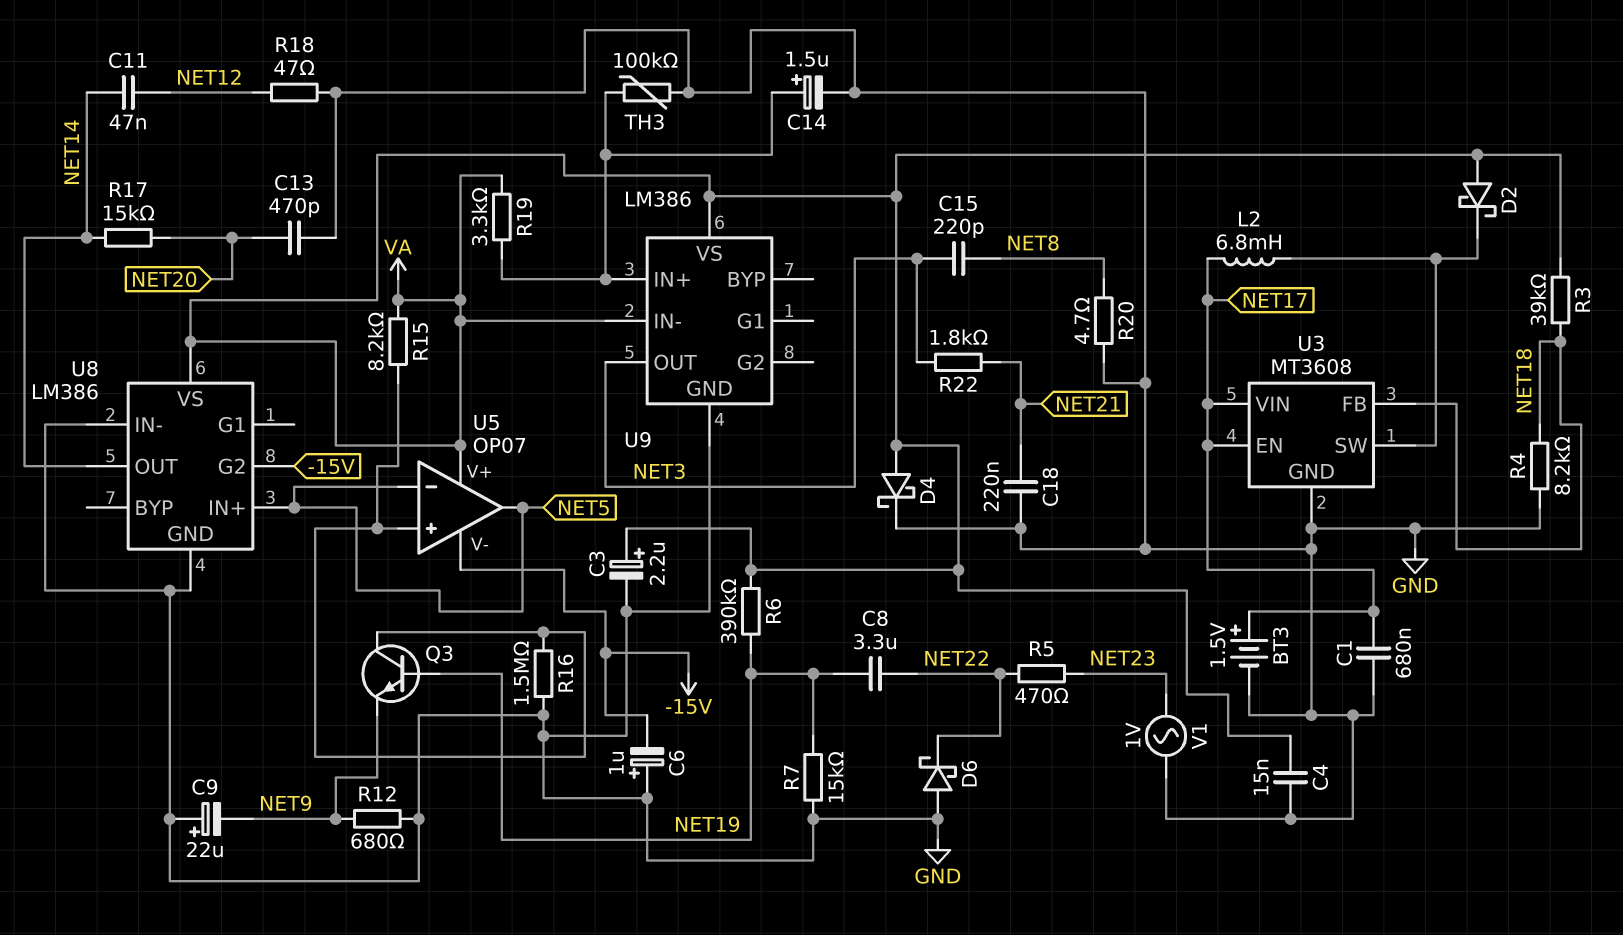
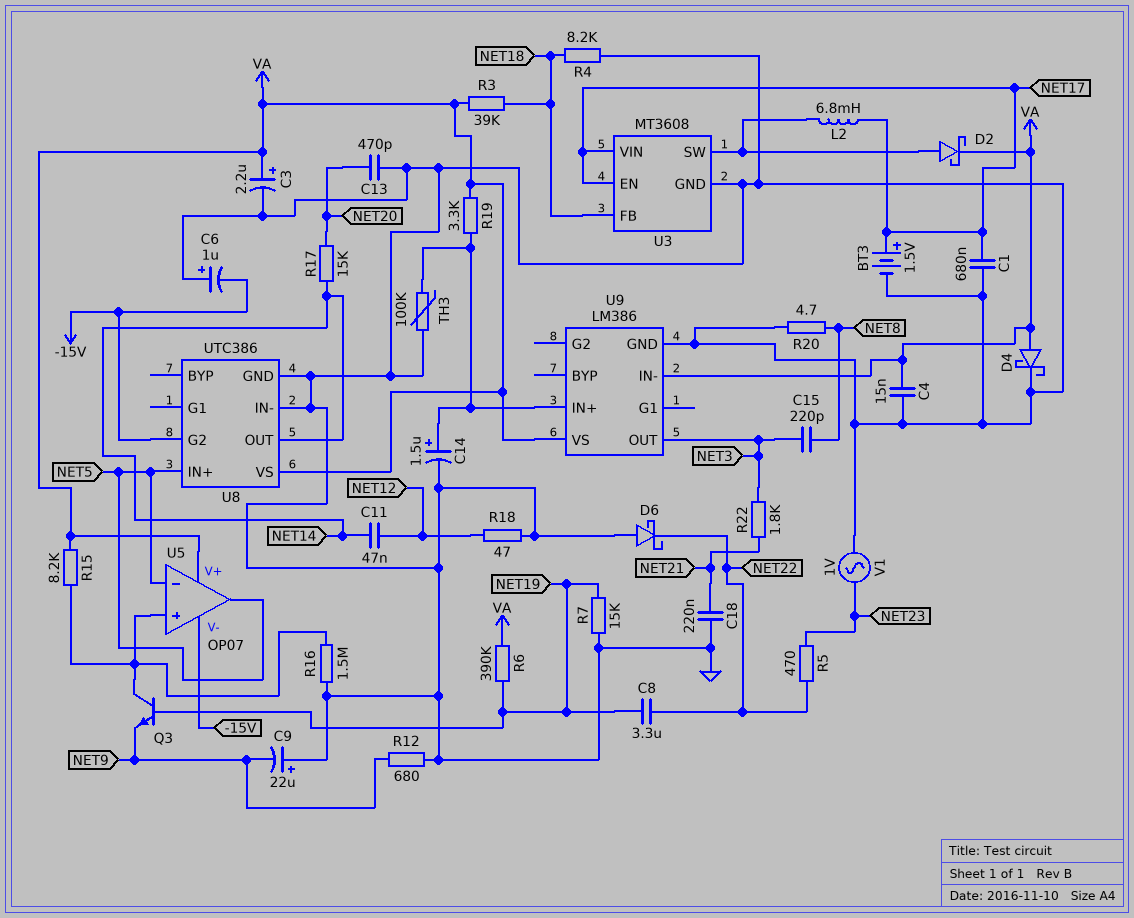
D2: schottky (A VA, K U3/SW) -> schottky (A U3/SW, K VA)
U8: LM386 -> UTC386

